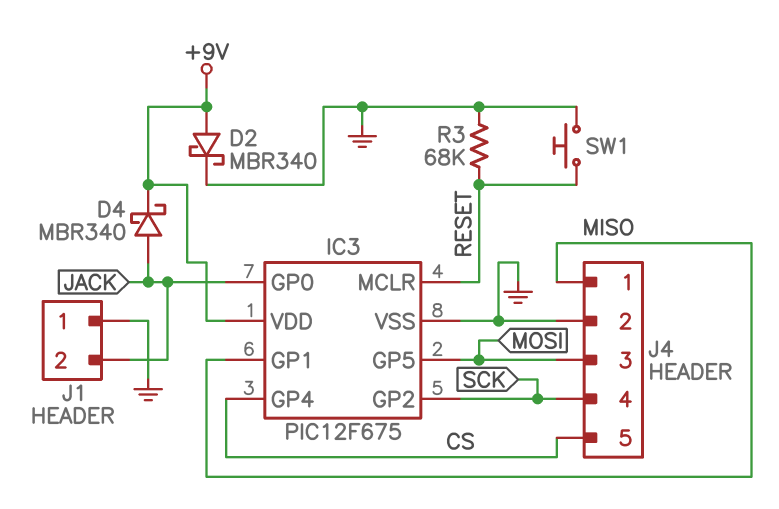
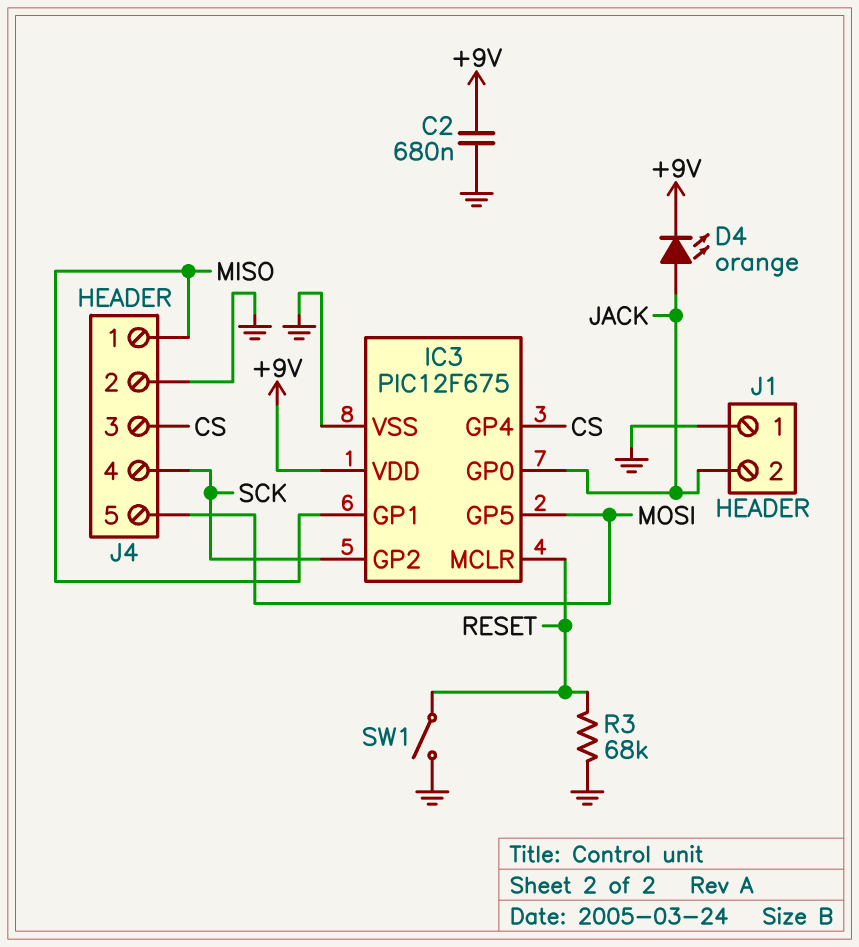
C2: none -> 680nF (+9V, GND)
D2: schottky MBR340 (A +9V, K GND) -> none
D4: schottky MBR340 (A JACK, K +9V) -> LED orange (A JACK, K +9V)
J4 pin 3: MOSI -> CS
J4 pin 5: CS -> MOSI
SW1: button (GND, RESET) -> switch (GND, RESET)

